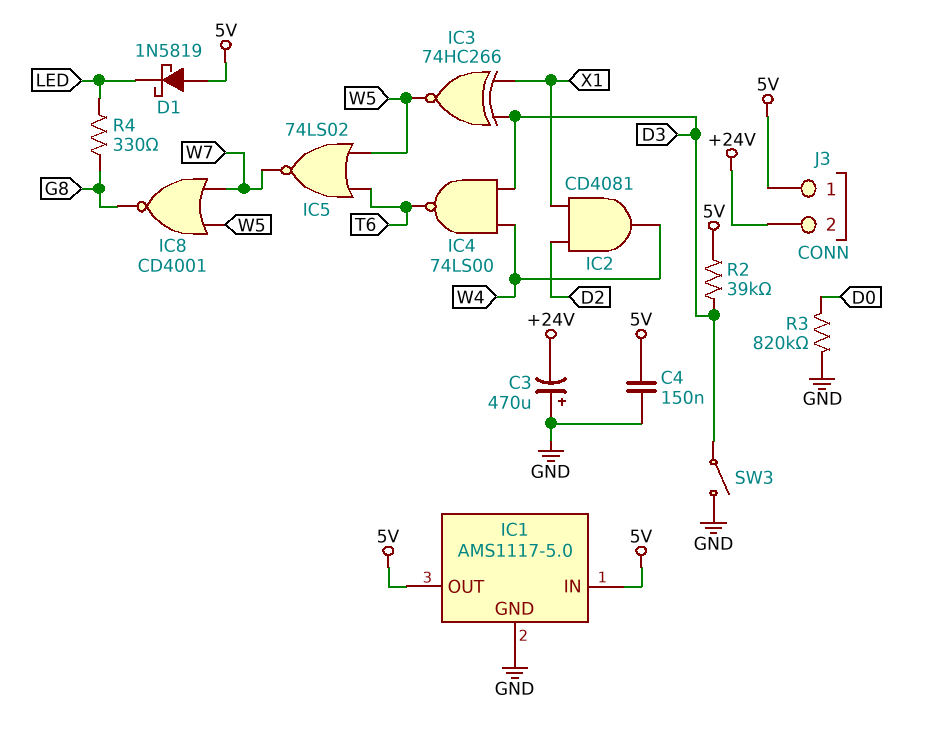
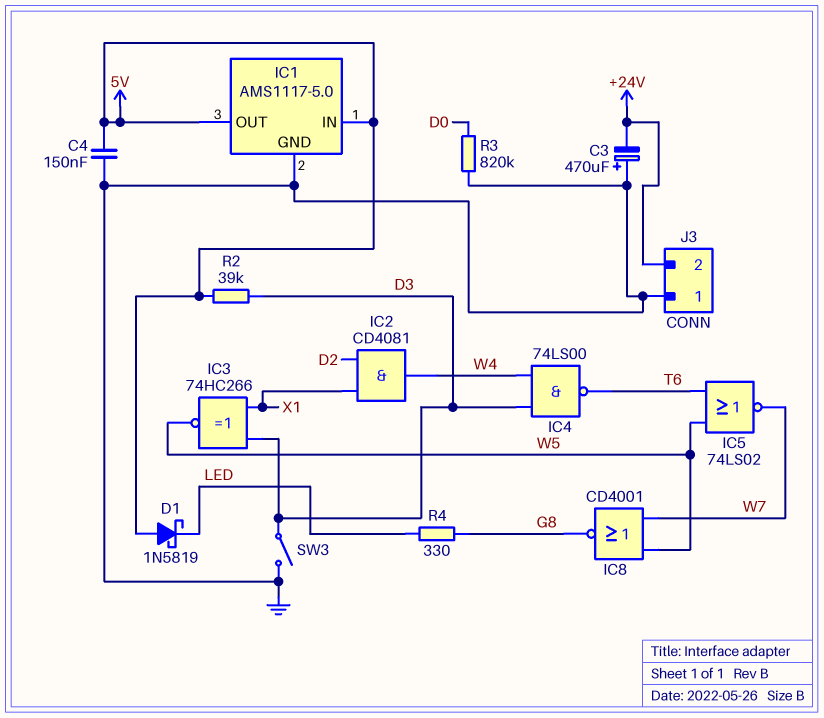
J3 pin 1: 5V -> GND

